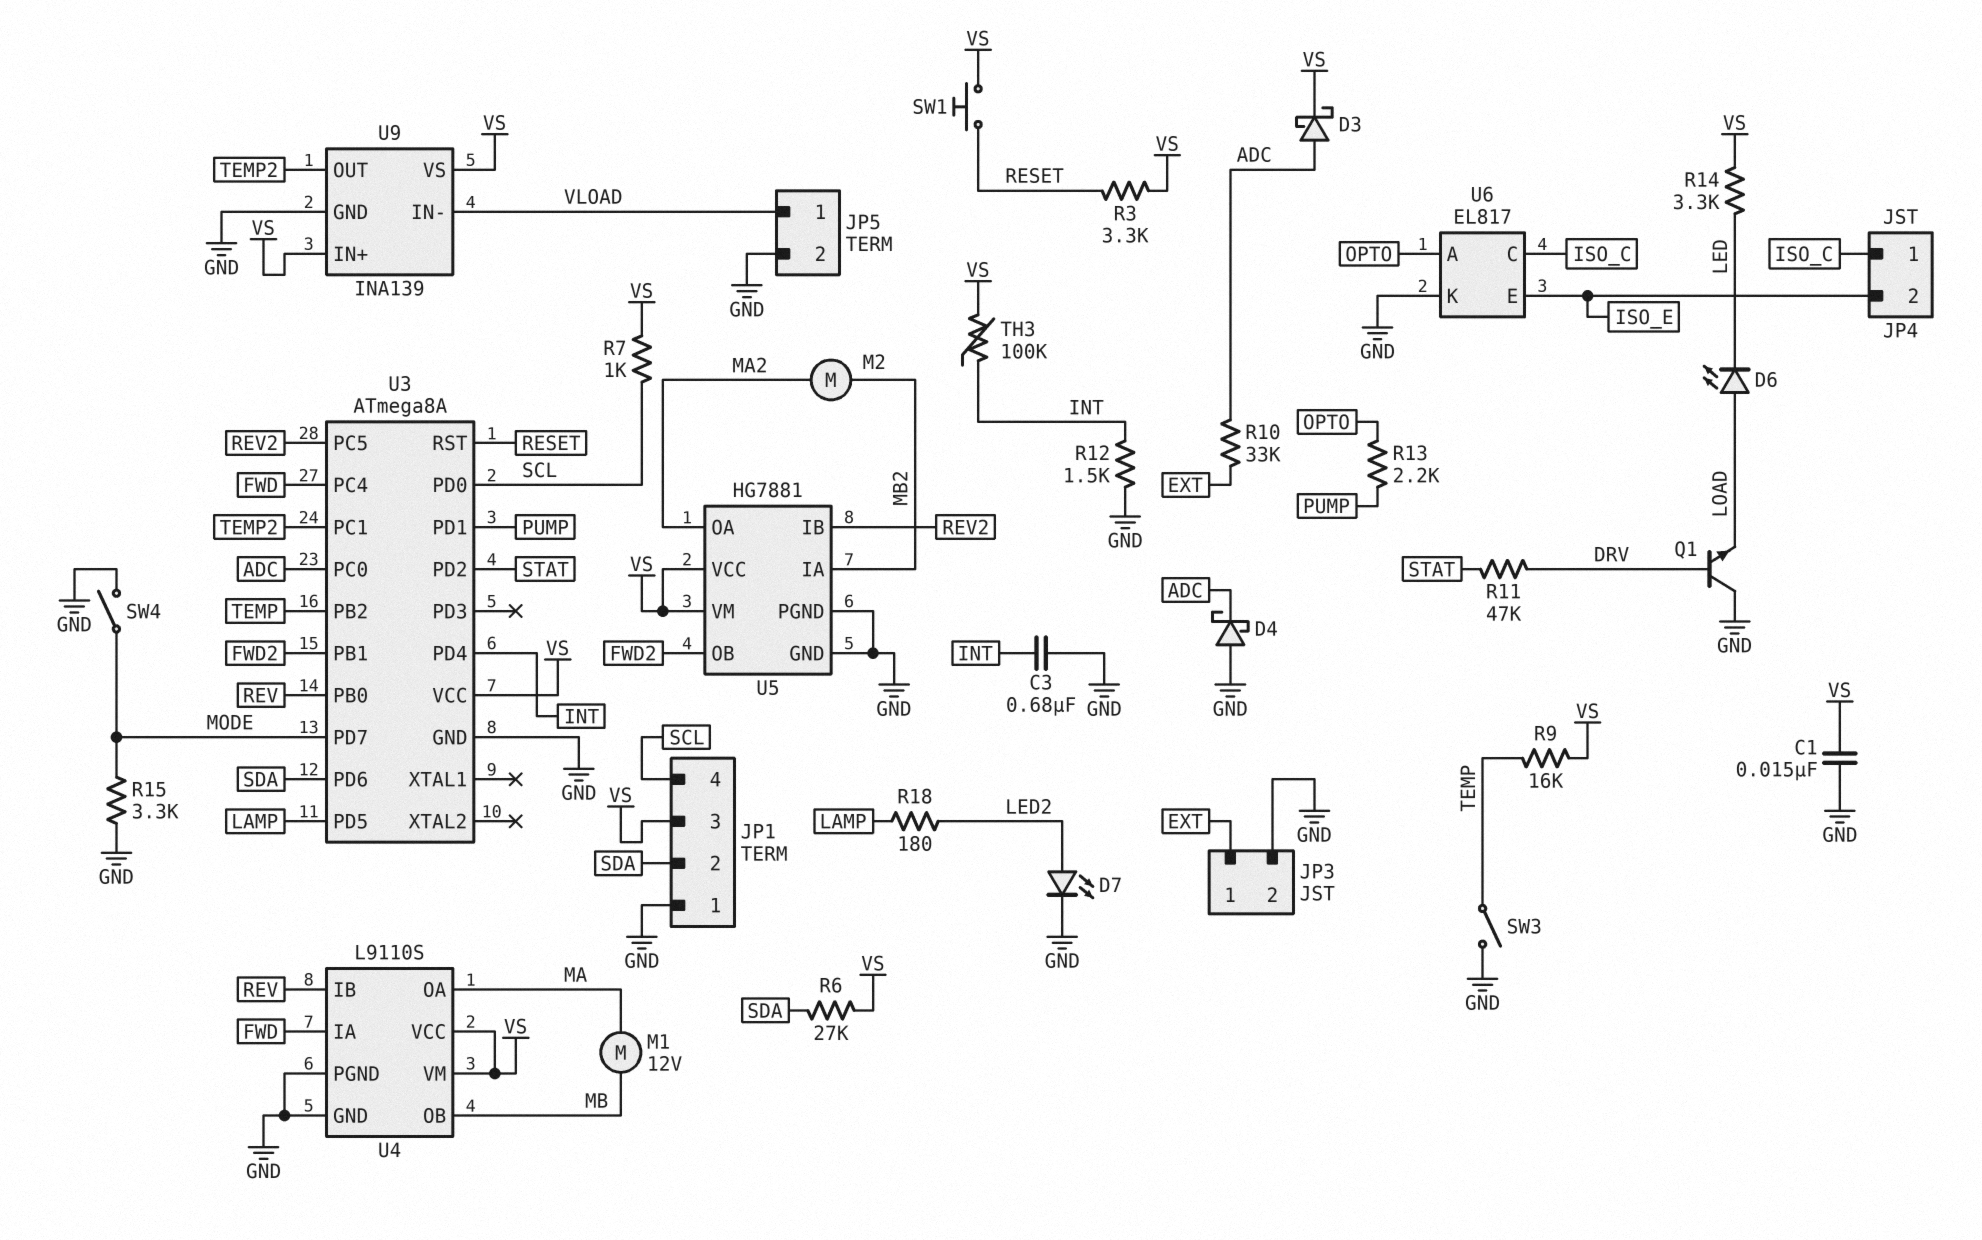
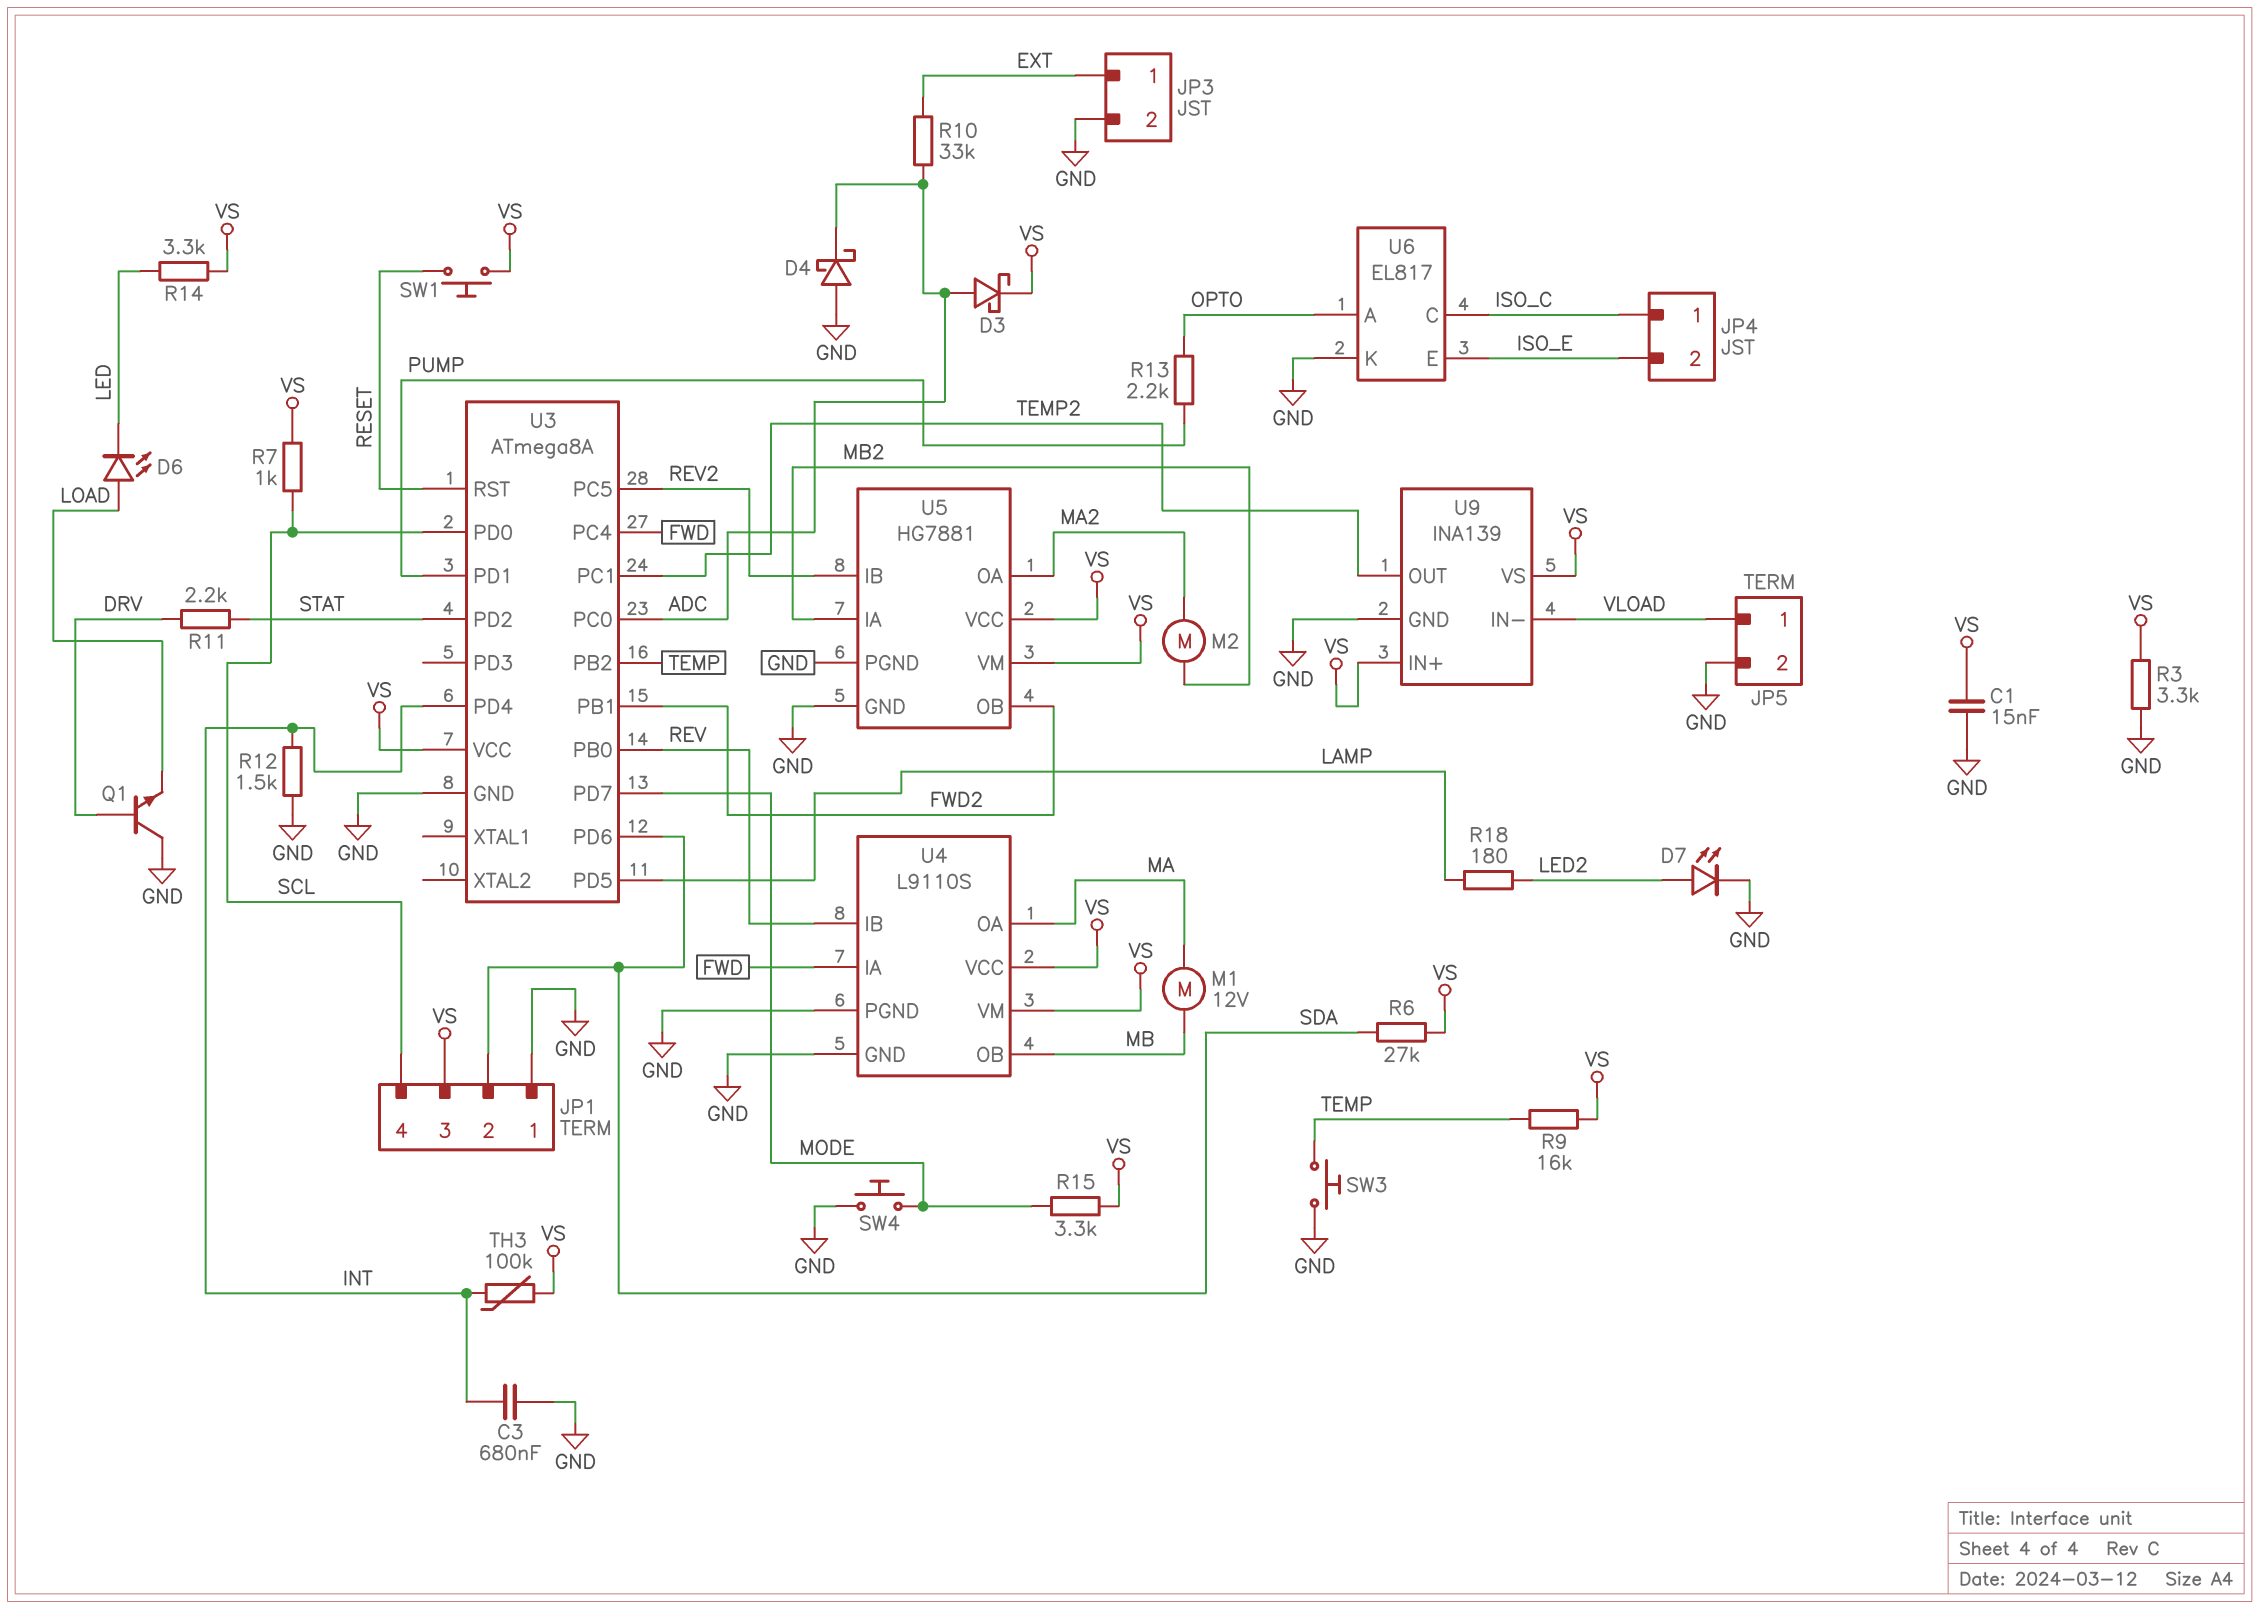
R3: 3.3k (RESET, VS) -> 3.3k (GND, VS)
R11: 47k (DRV, STAT) -> 2.2k (DRV, STAT)
R15: 3.3k (GND, MODE) -> 3.3k (MODE, VS)
SW3: switch (GND, TEMP) -> button (GND, TEMP)
SW4: switch (GND, MODE) -> button (GND, MODE)

